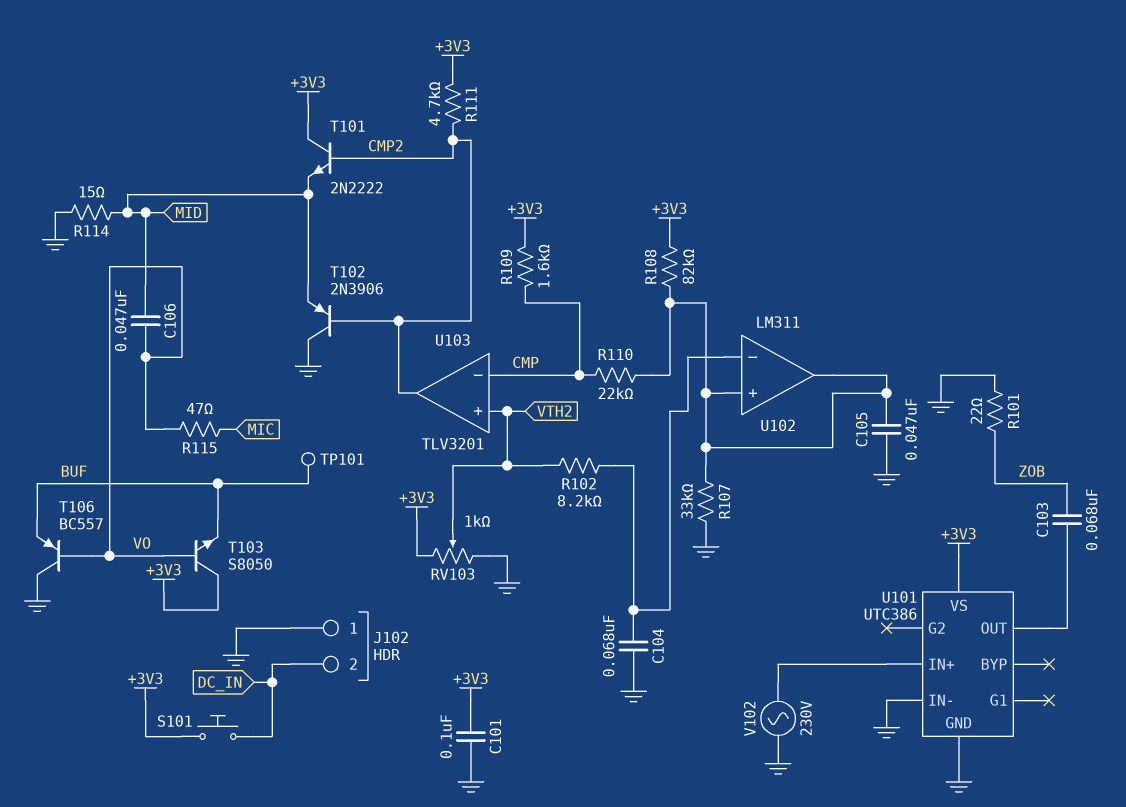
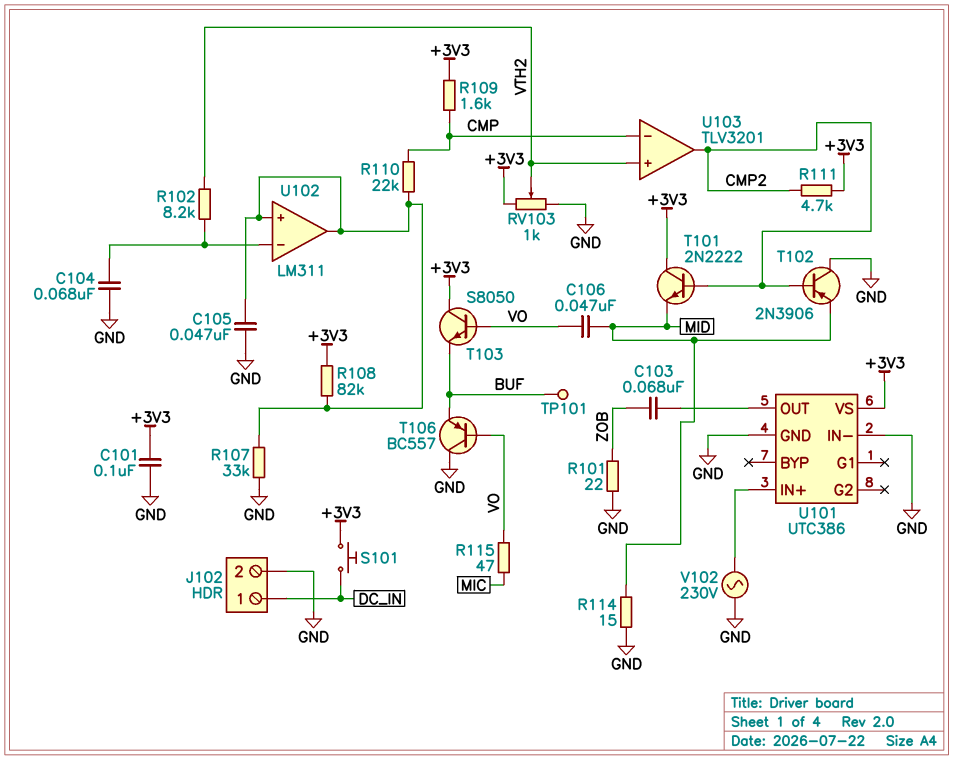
J102 pin 1: GND -> DC_IN
J102 pin 2: DC_IN -> GND

